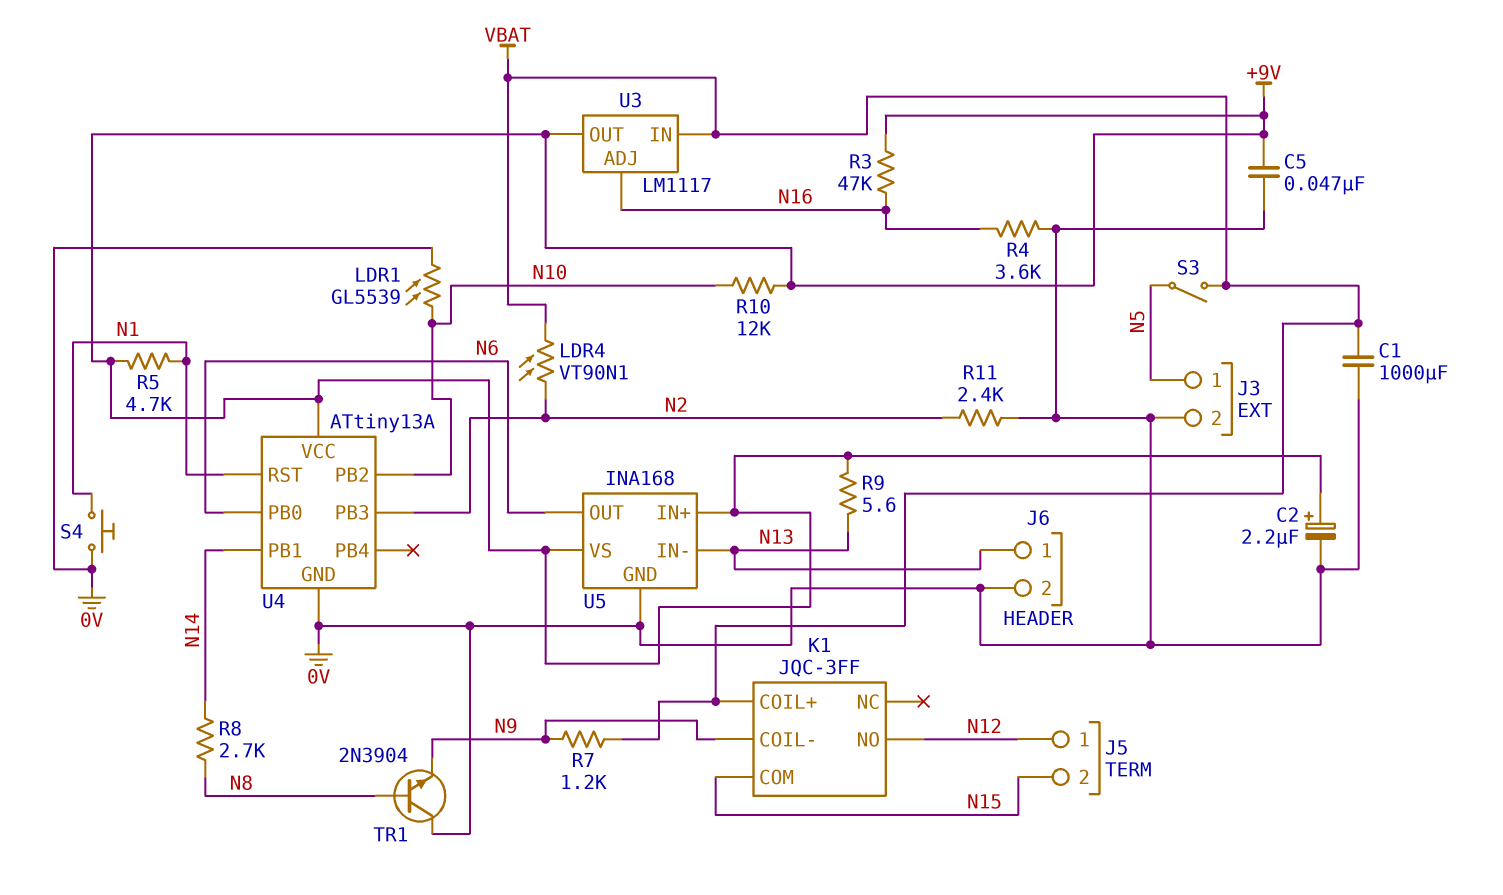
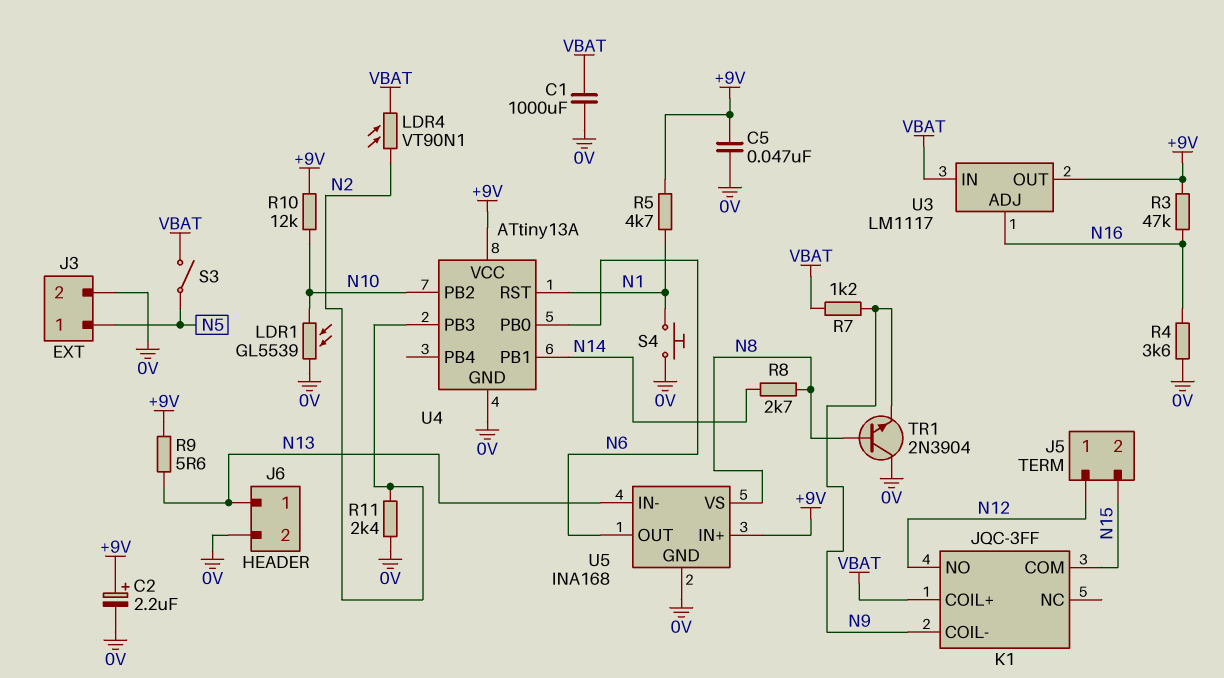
U5 pin VS: +9V -> N8

